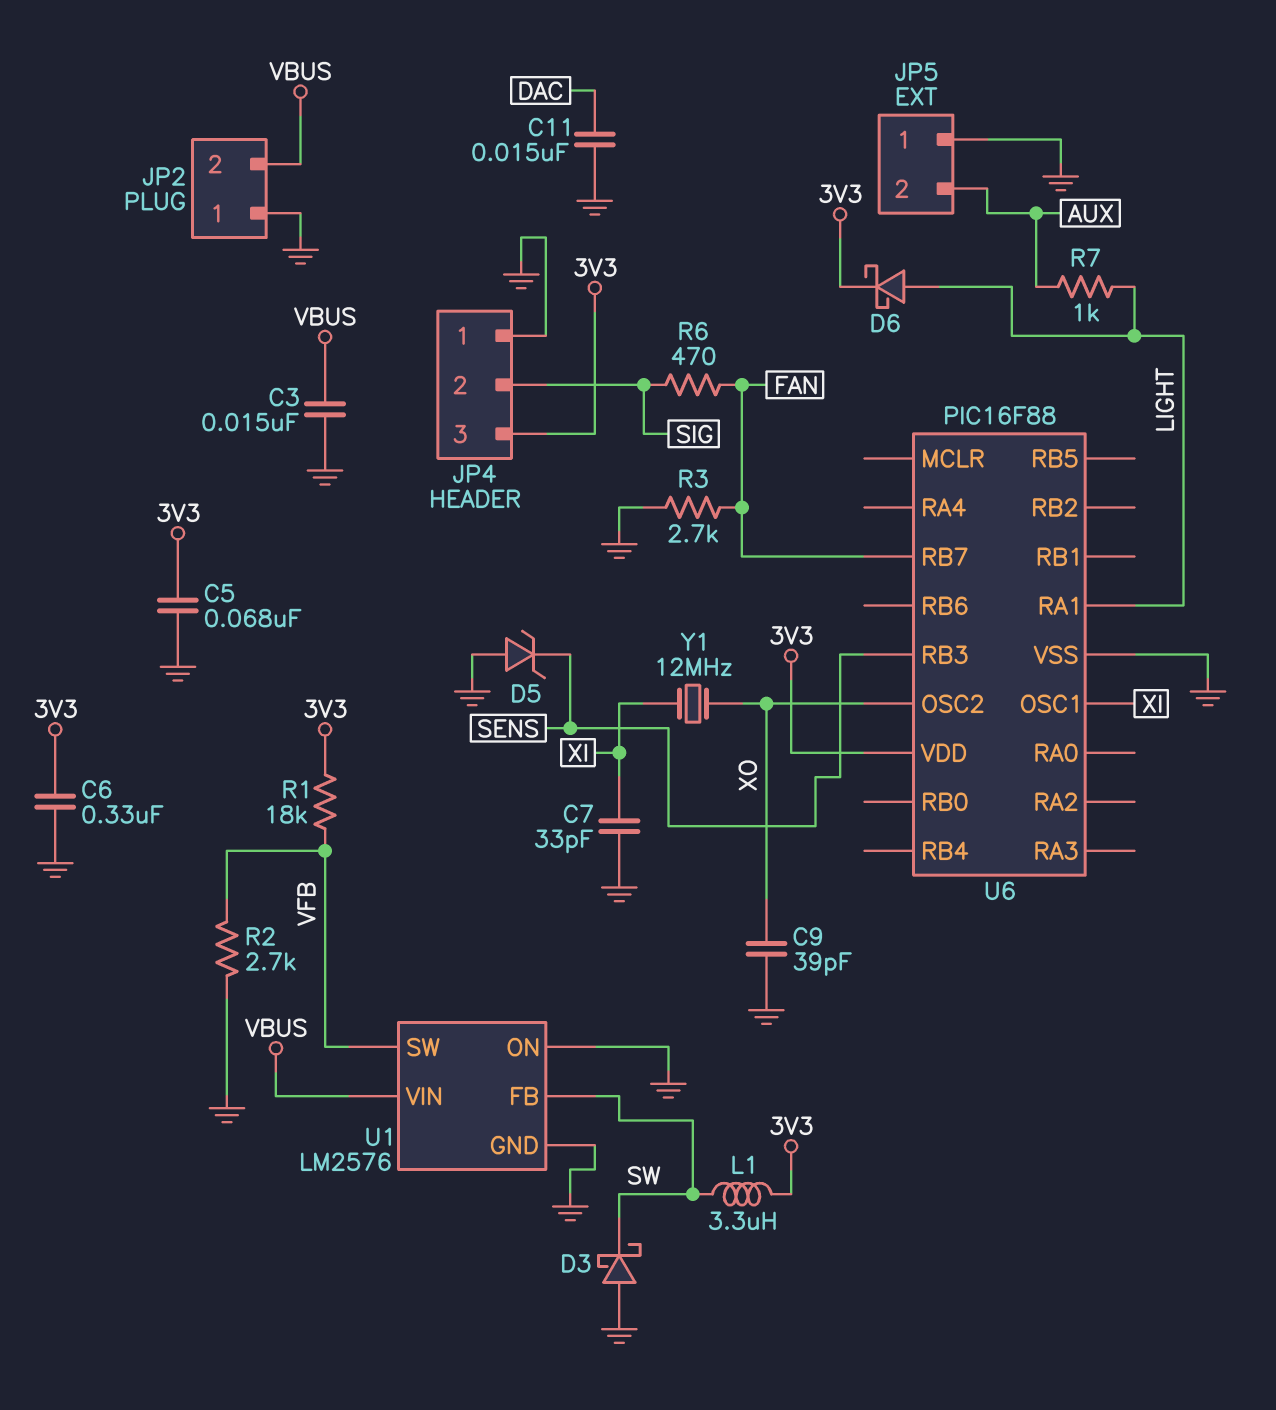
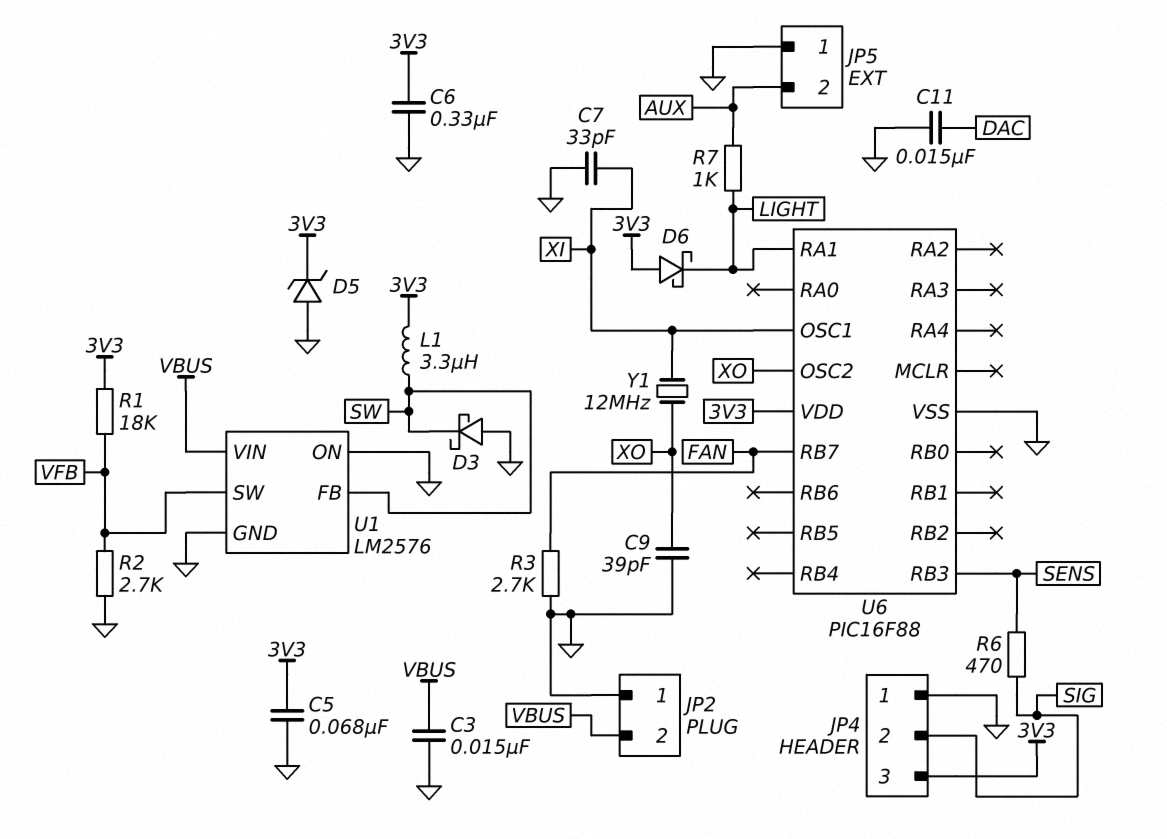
D5: zener (A GND, K SENS) -> zener (A GND, K 3V3)
D6: schottky (A LIGHT, K 3V3) -> schottky (A 3V3, K LIGHT)
R6: 470 (FAN, SIG) -> 470 (SENS, SIG)

